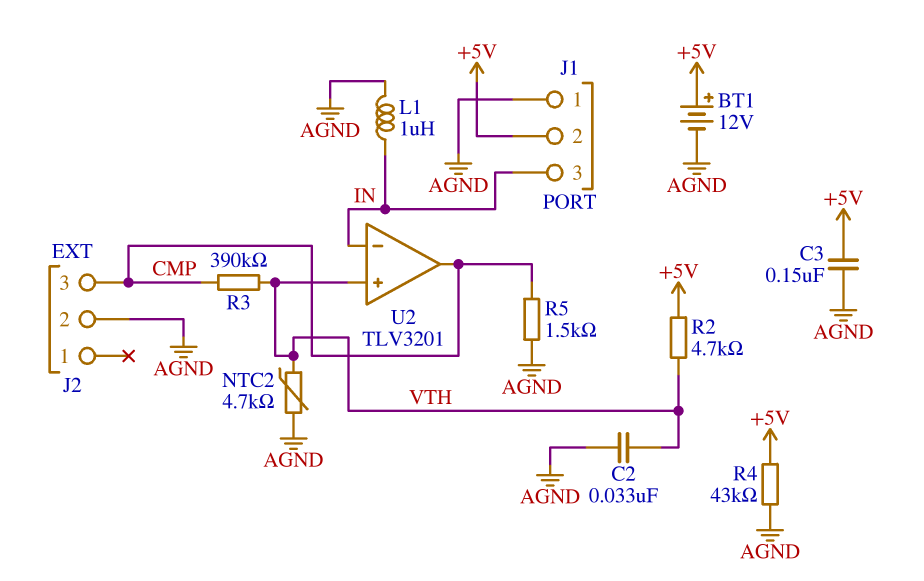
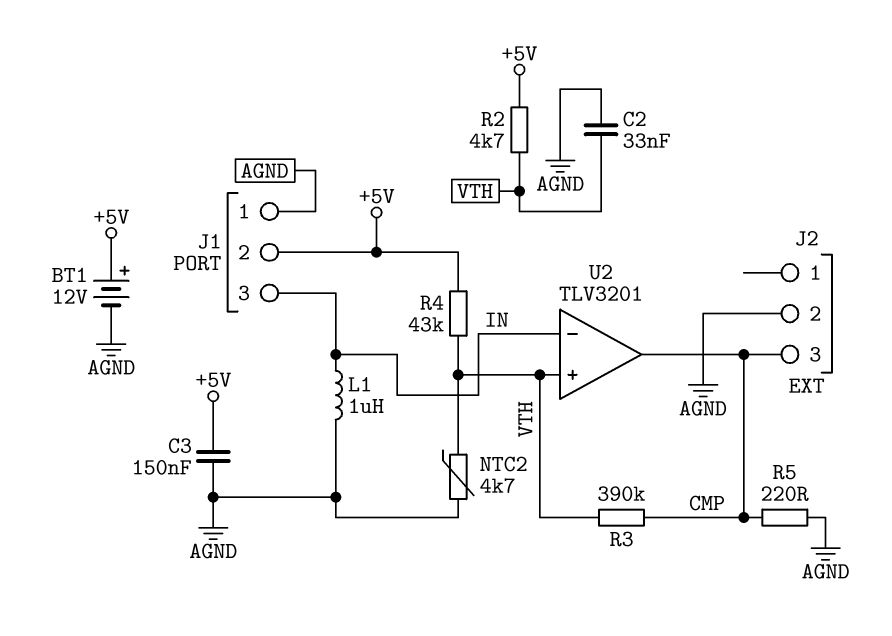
R4: 43k (+5V, AGND) -> 43k (+5V, VTH)
R5: 1.5k (AGND, CMP) -> 220 (AGND, CMP)

